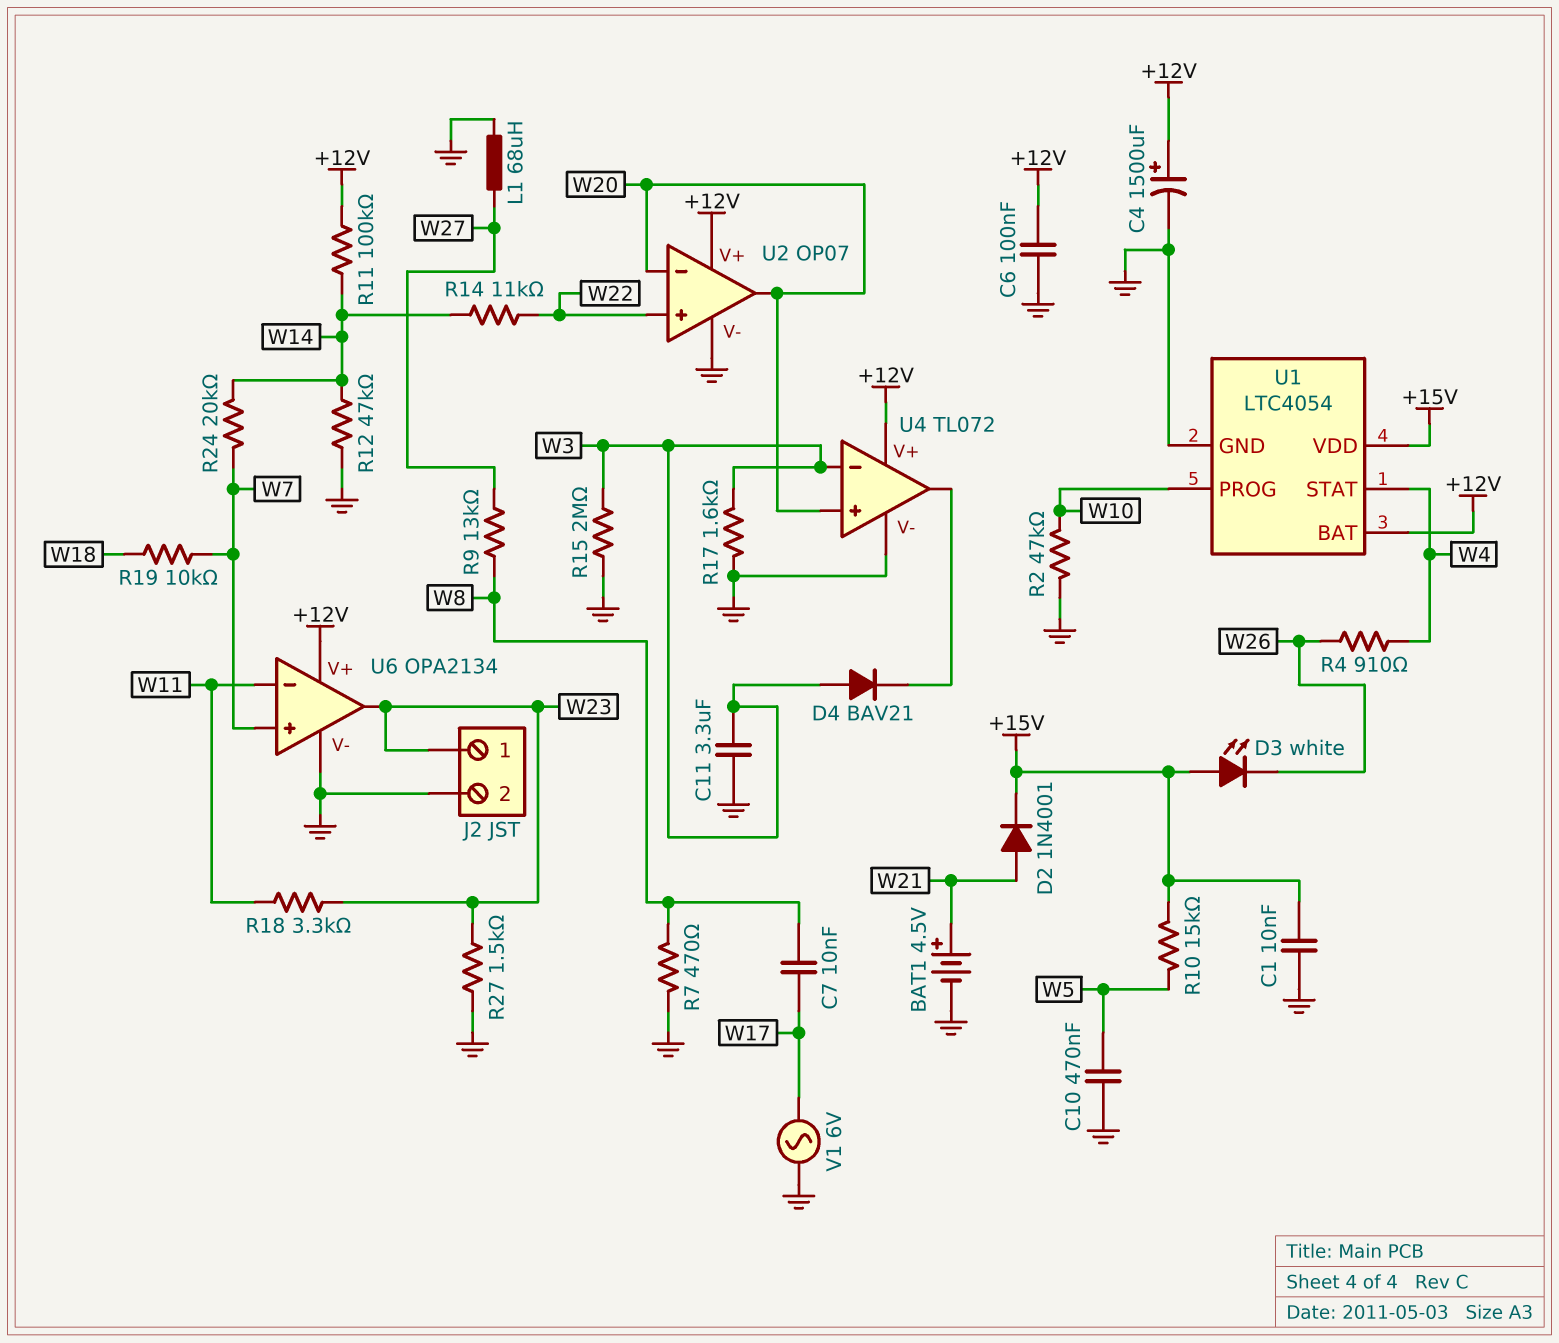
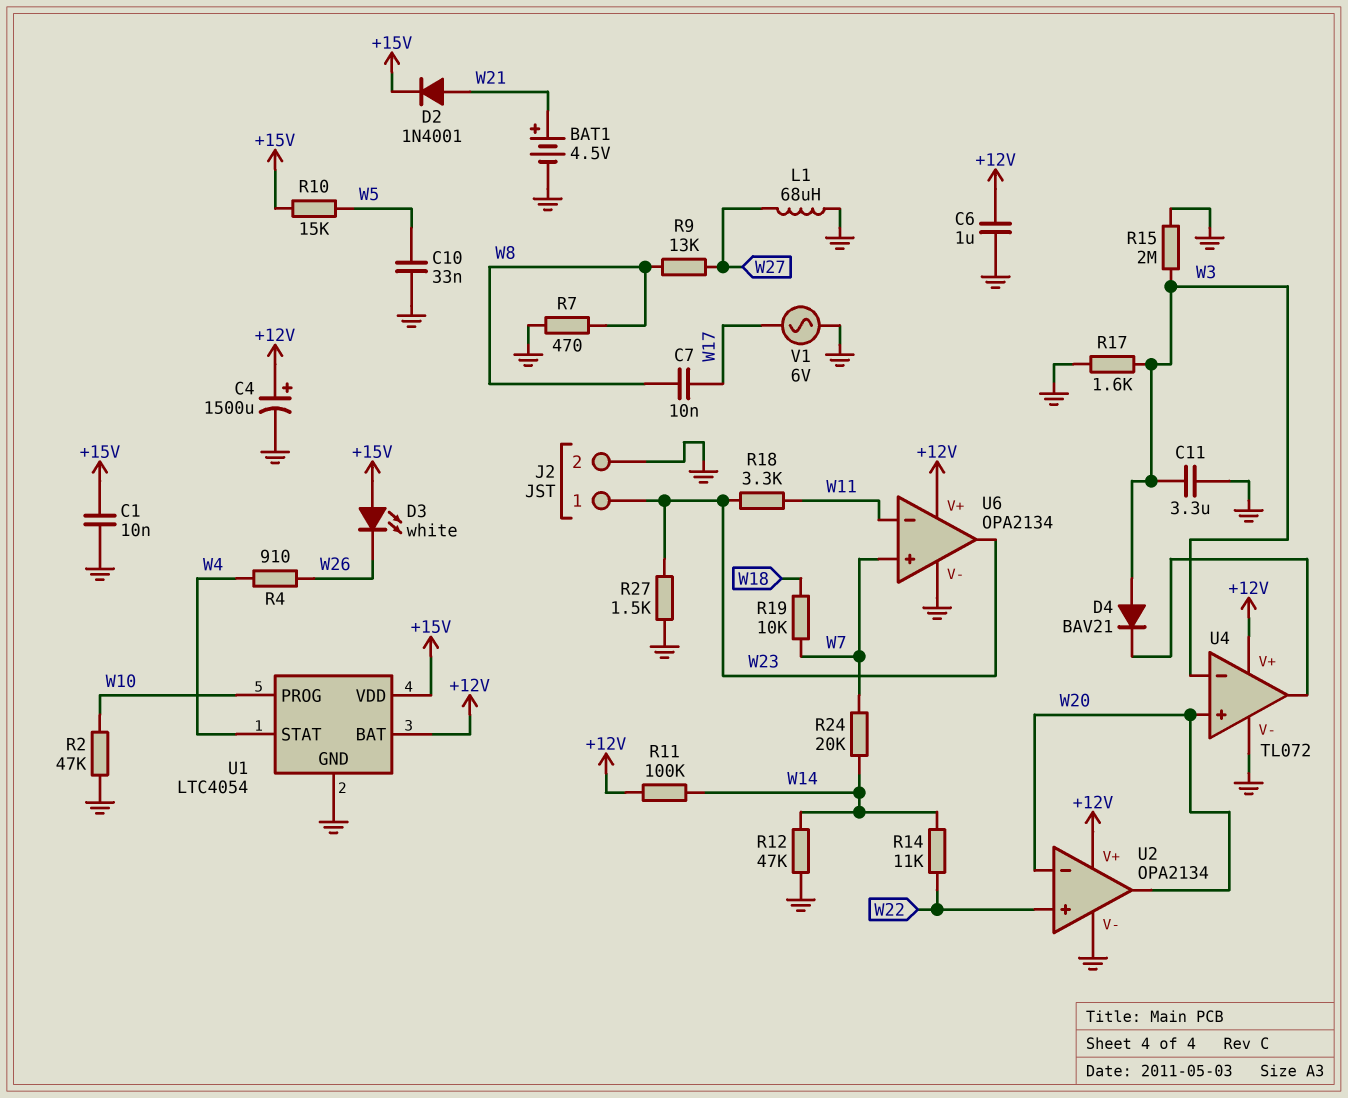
C6: 100nF (+12V, GND) -> 1uF (+12V, GND)
C10: 470nF (GND, W5) -> 33nF (GND, W5)
U2: OP07 -> OPA2134

